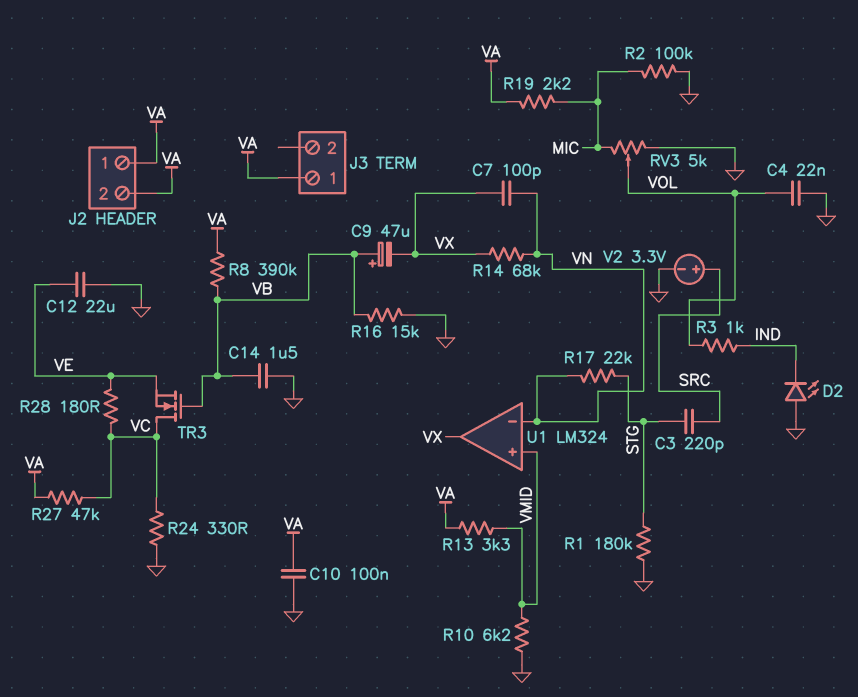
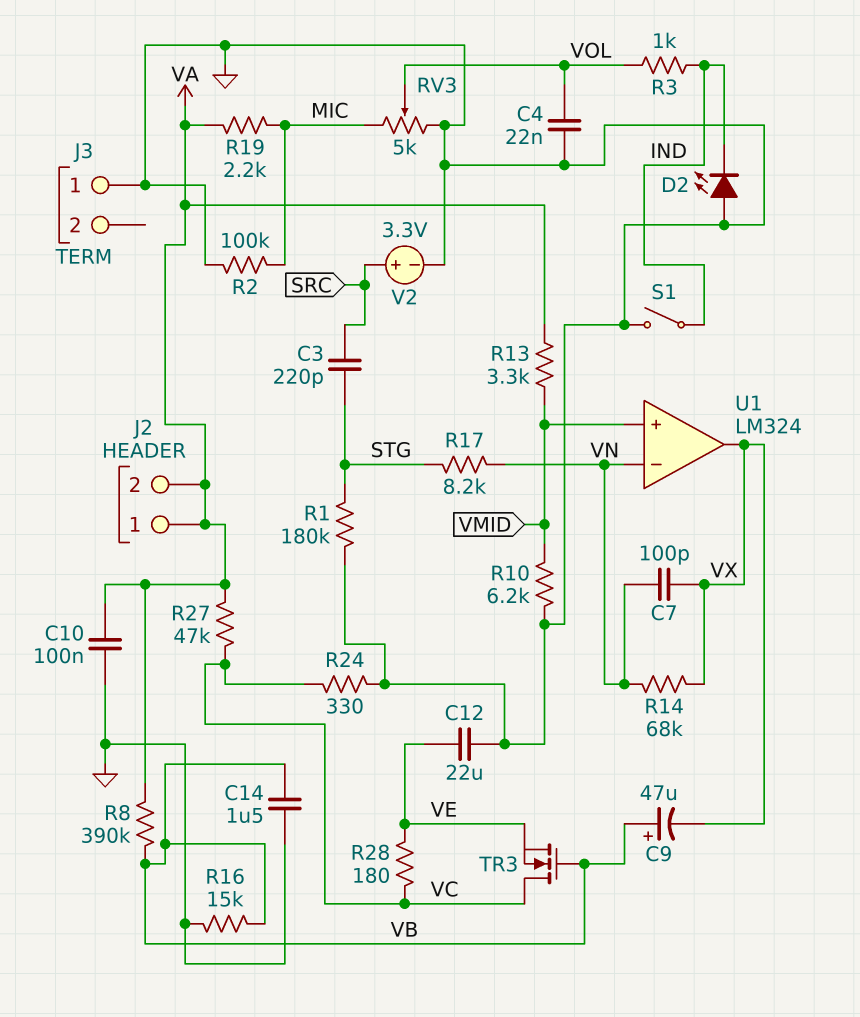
J3 pin 1: VA -> GND
R17: 22k (STG, VN) -> 8.2k (STG, VN)
S1: none -> switch (GND, IND)

